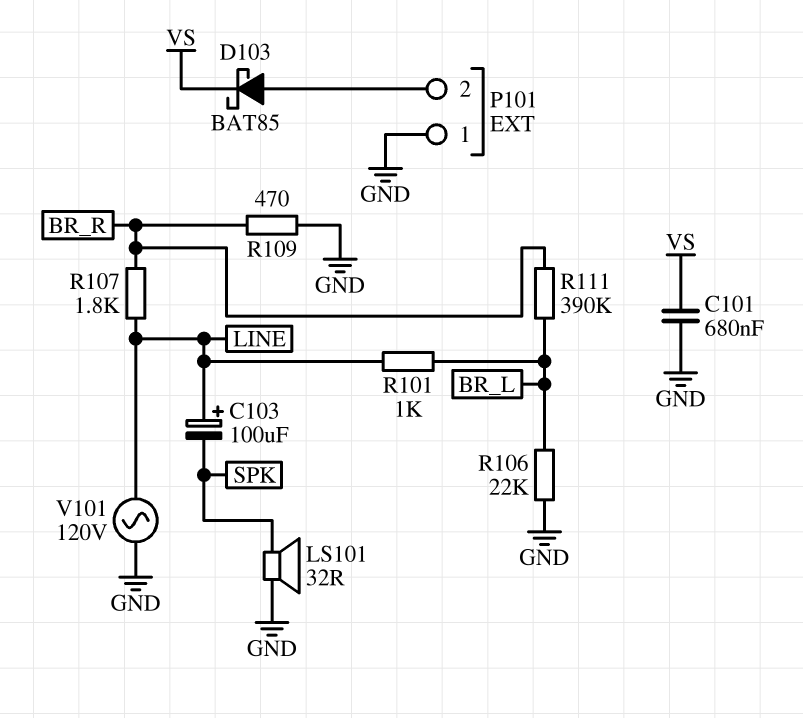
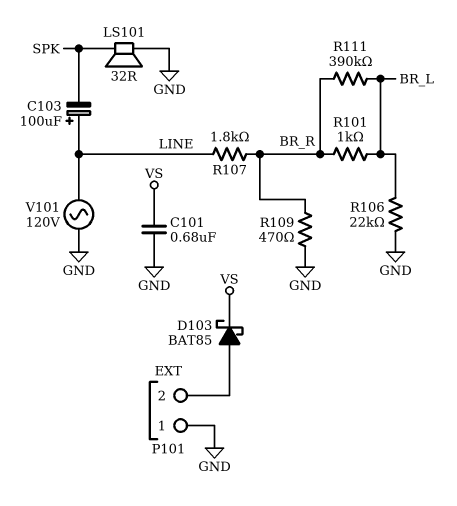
R101: 1k (BR_L, LINE) -> 1k (BR_L, BR_R)

